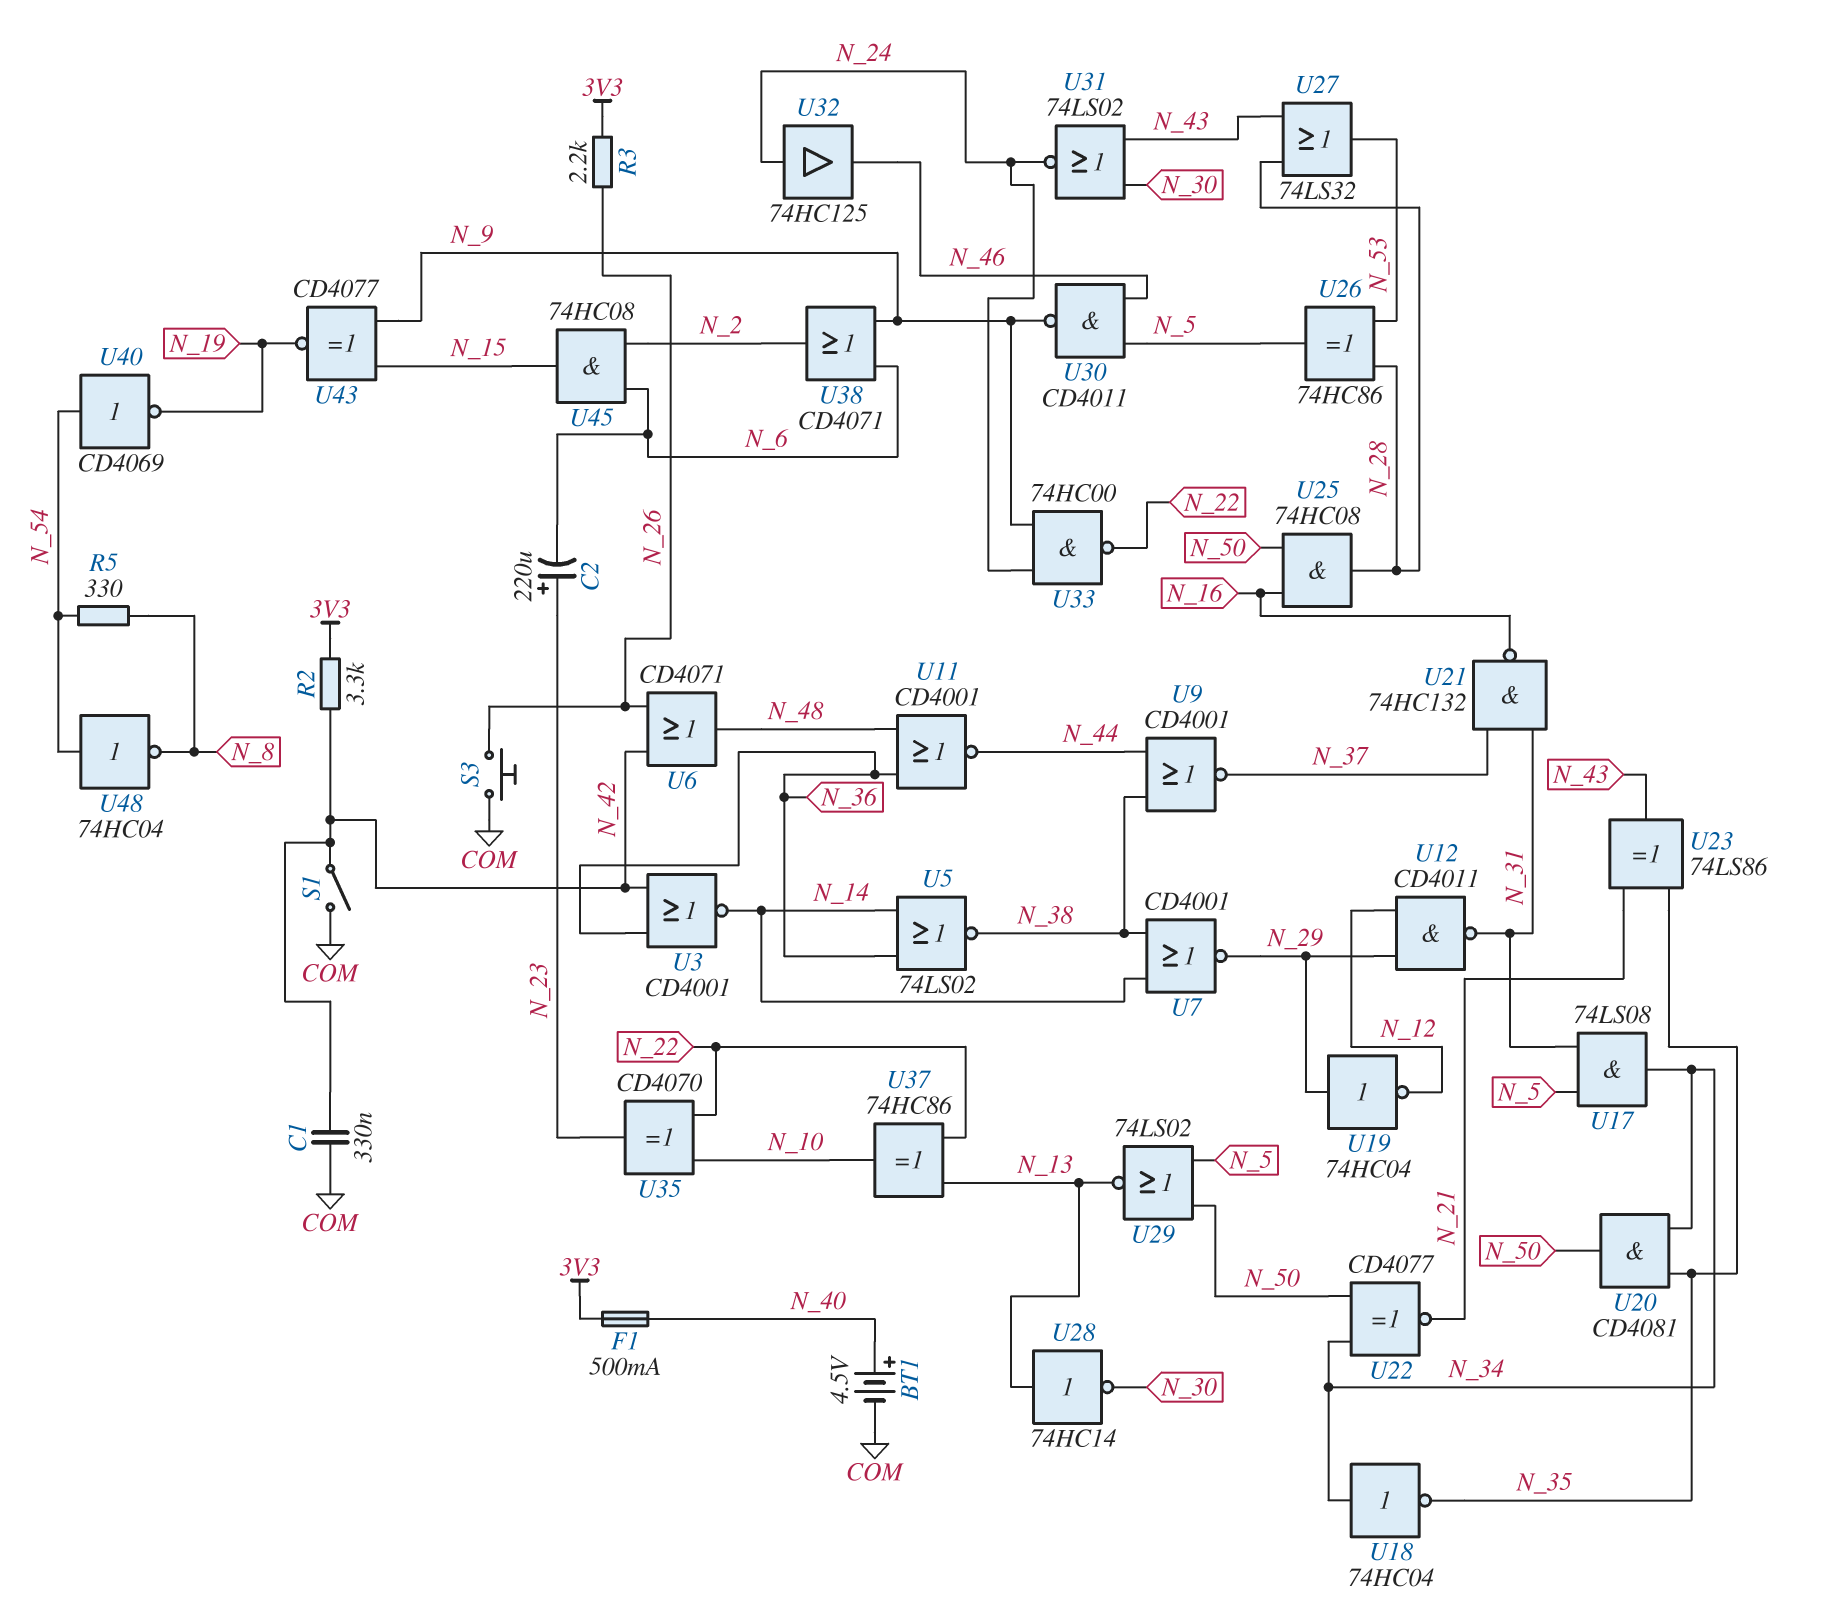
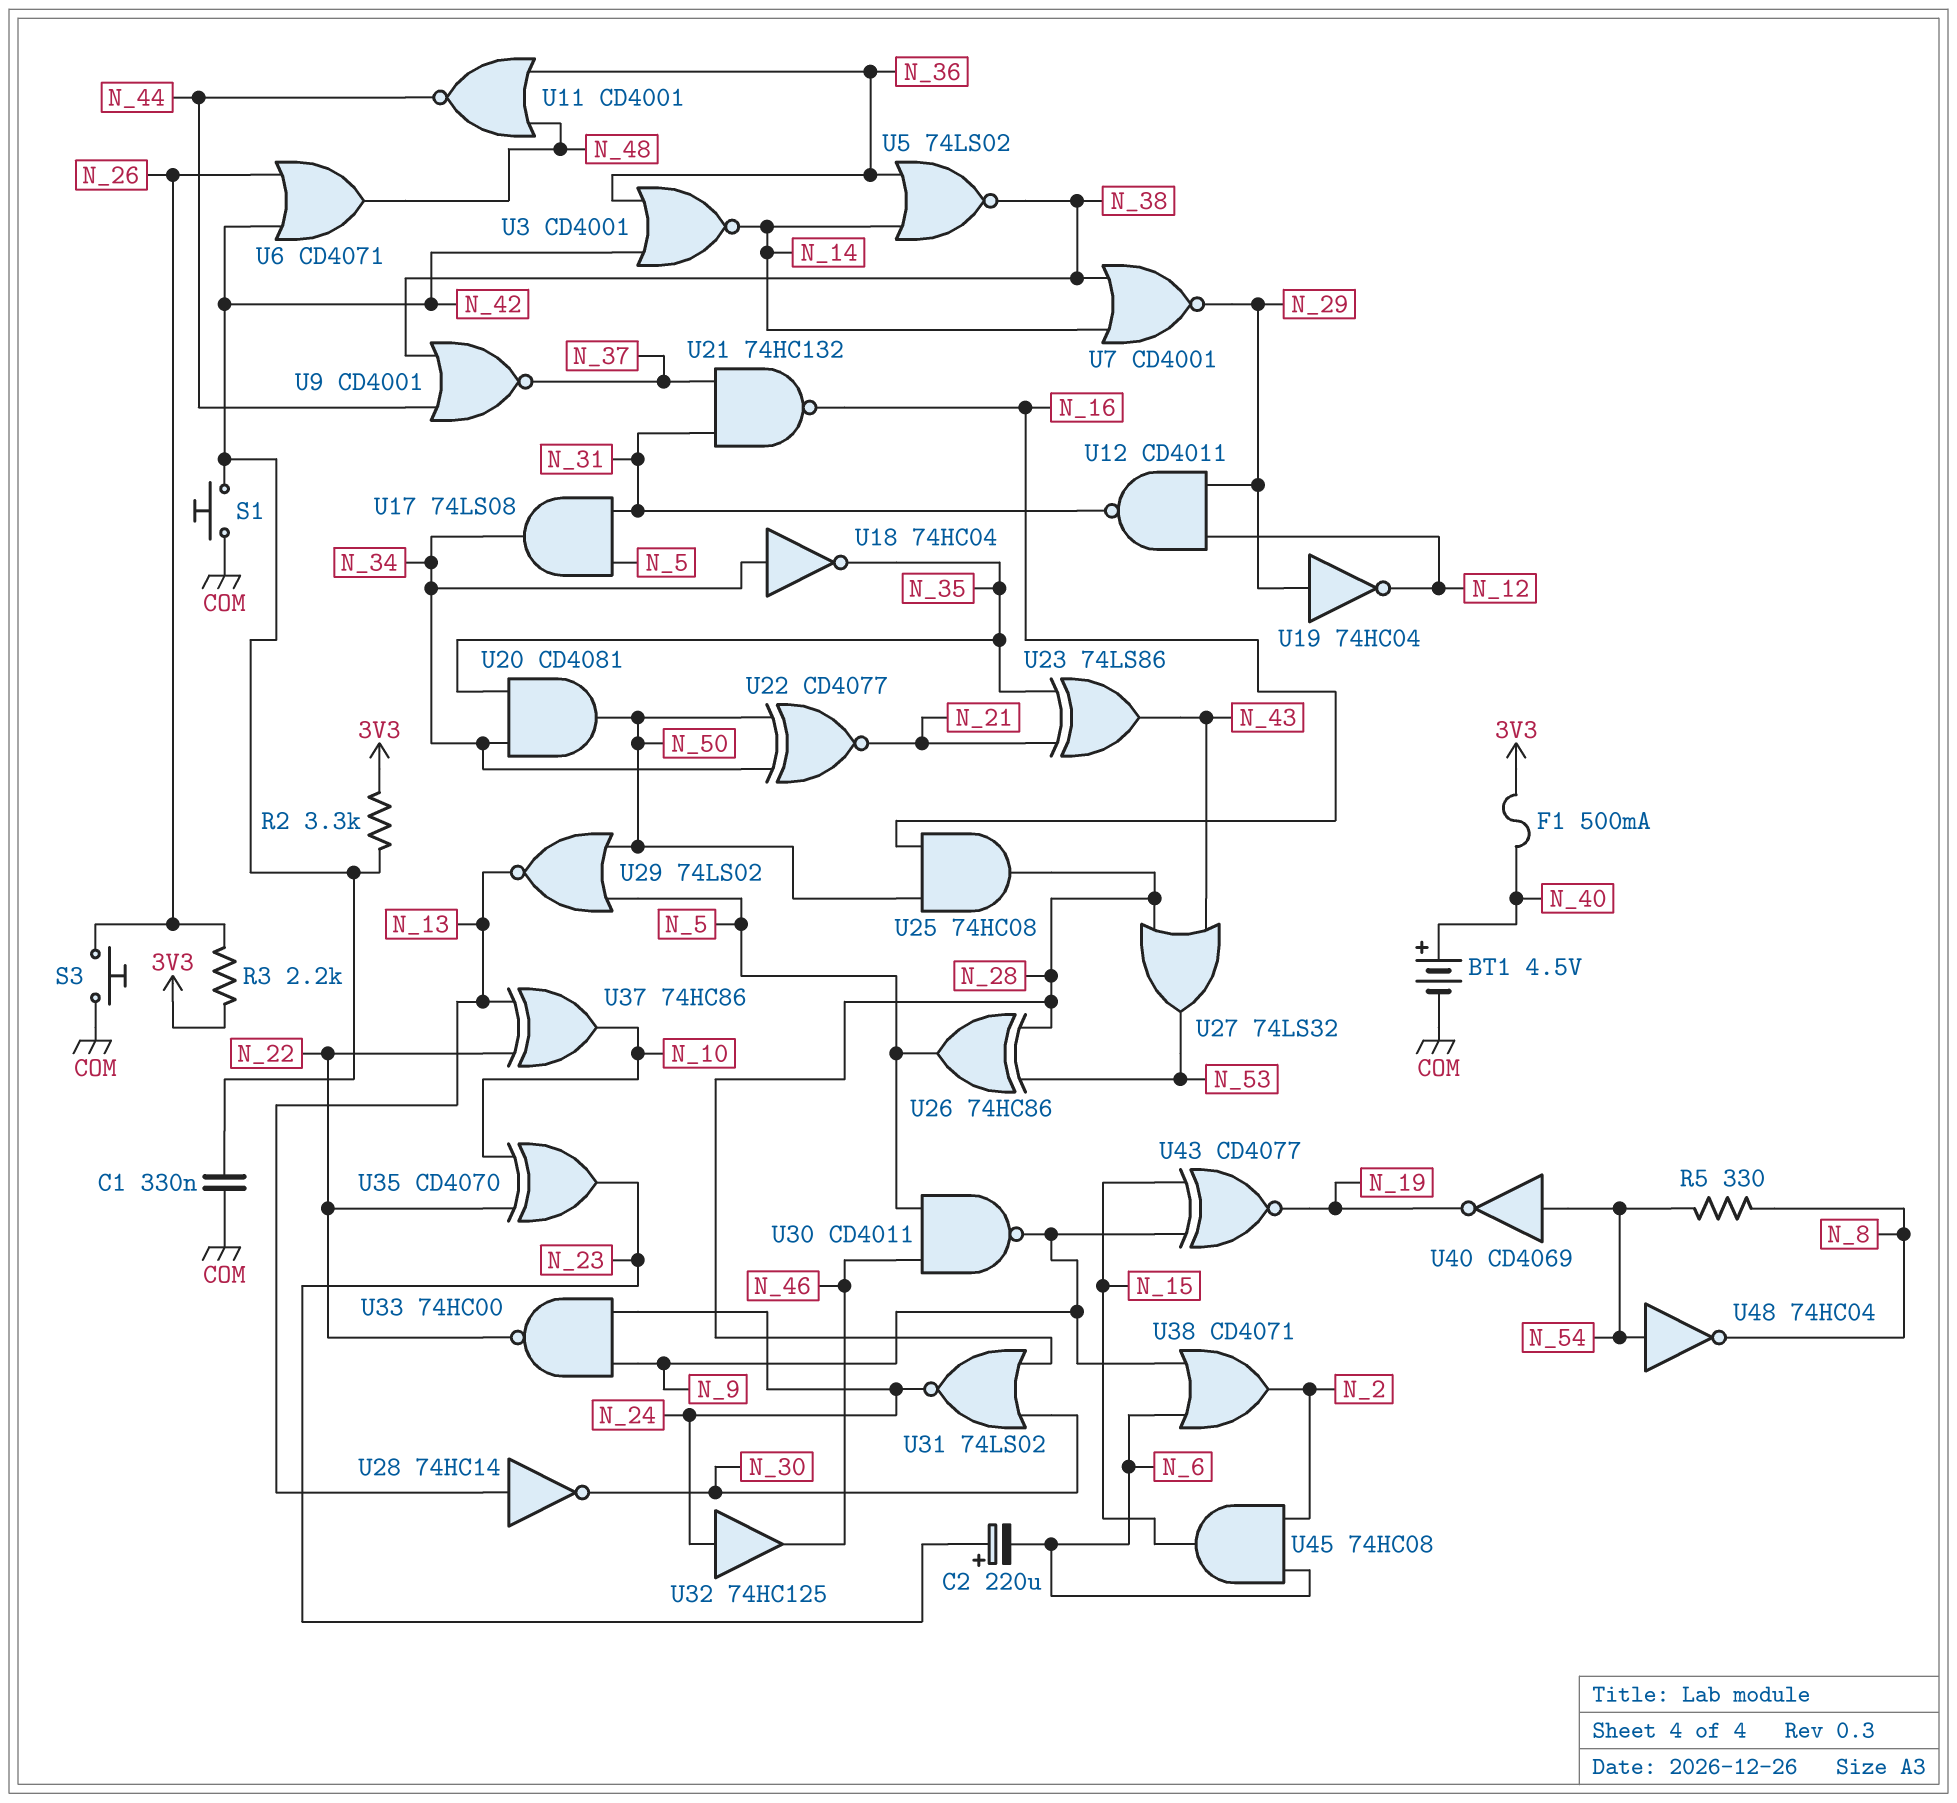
S1: switch (COM, N_42) -> button (COM, N_42)
U31: NOR 74LS02 (in N_30, in N_43, out N_24) -> NOR 74LS02 (in N_28, in N_30, out N_24)

